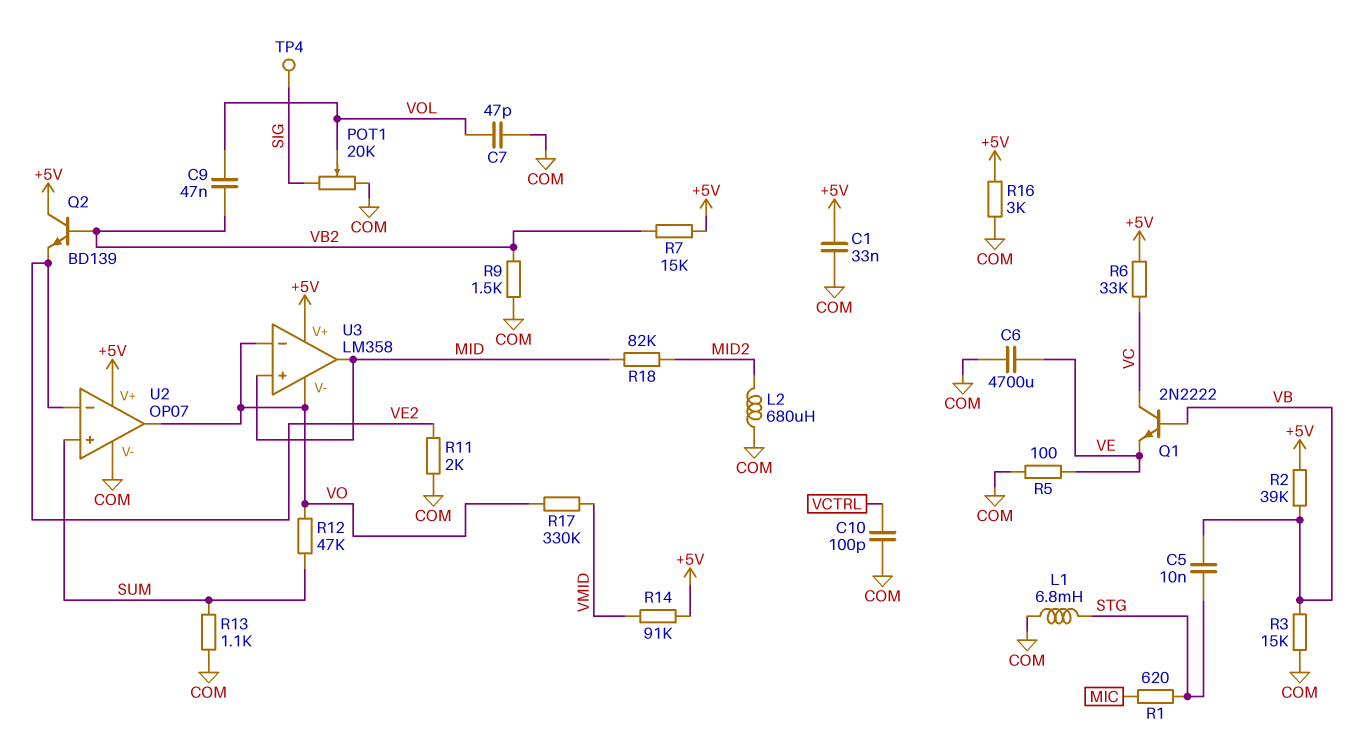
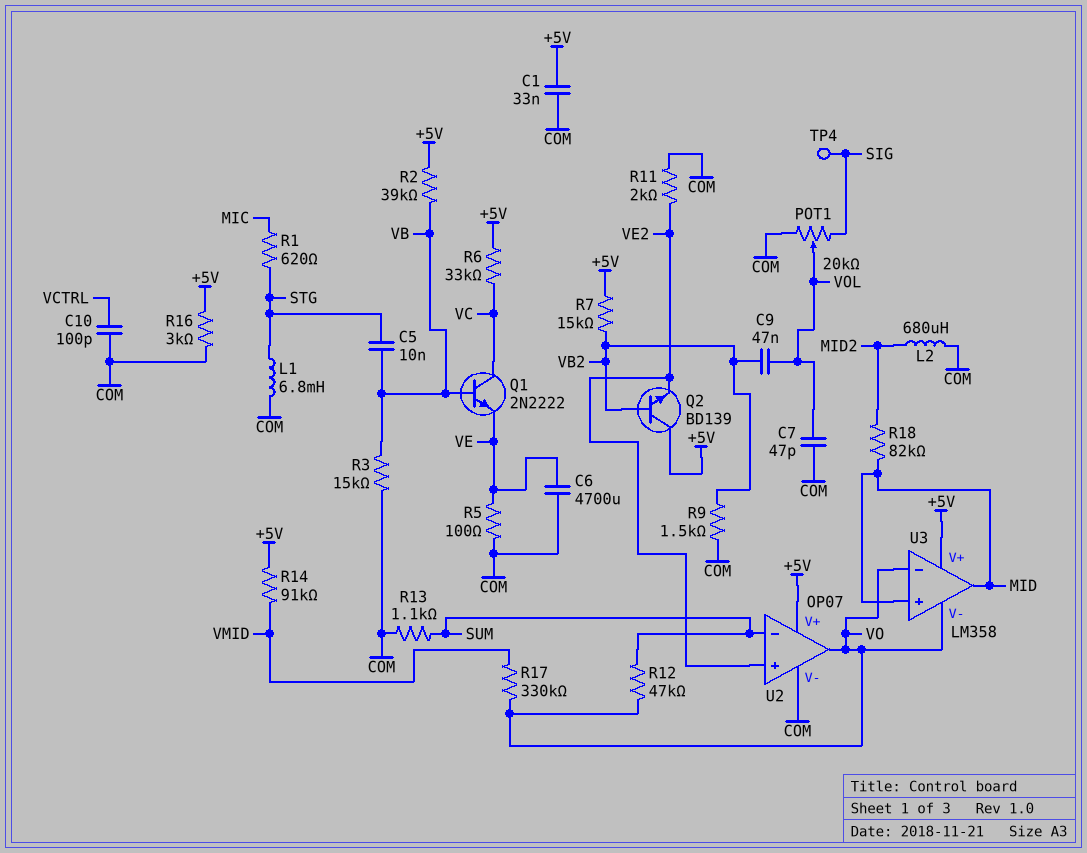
U2 pin in+: SUM -> VE2
U2 pin in-: VE2 -> SUM

